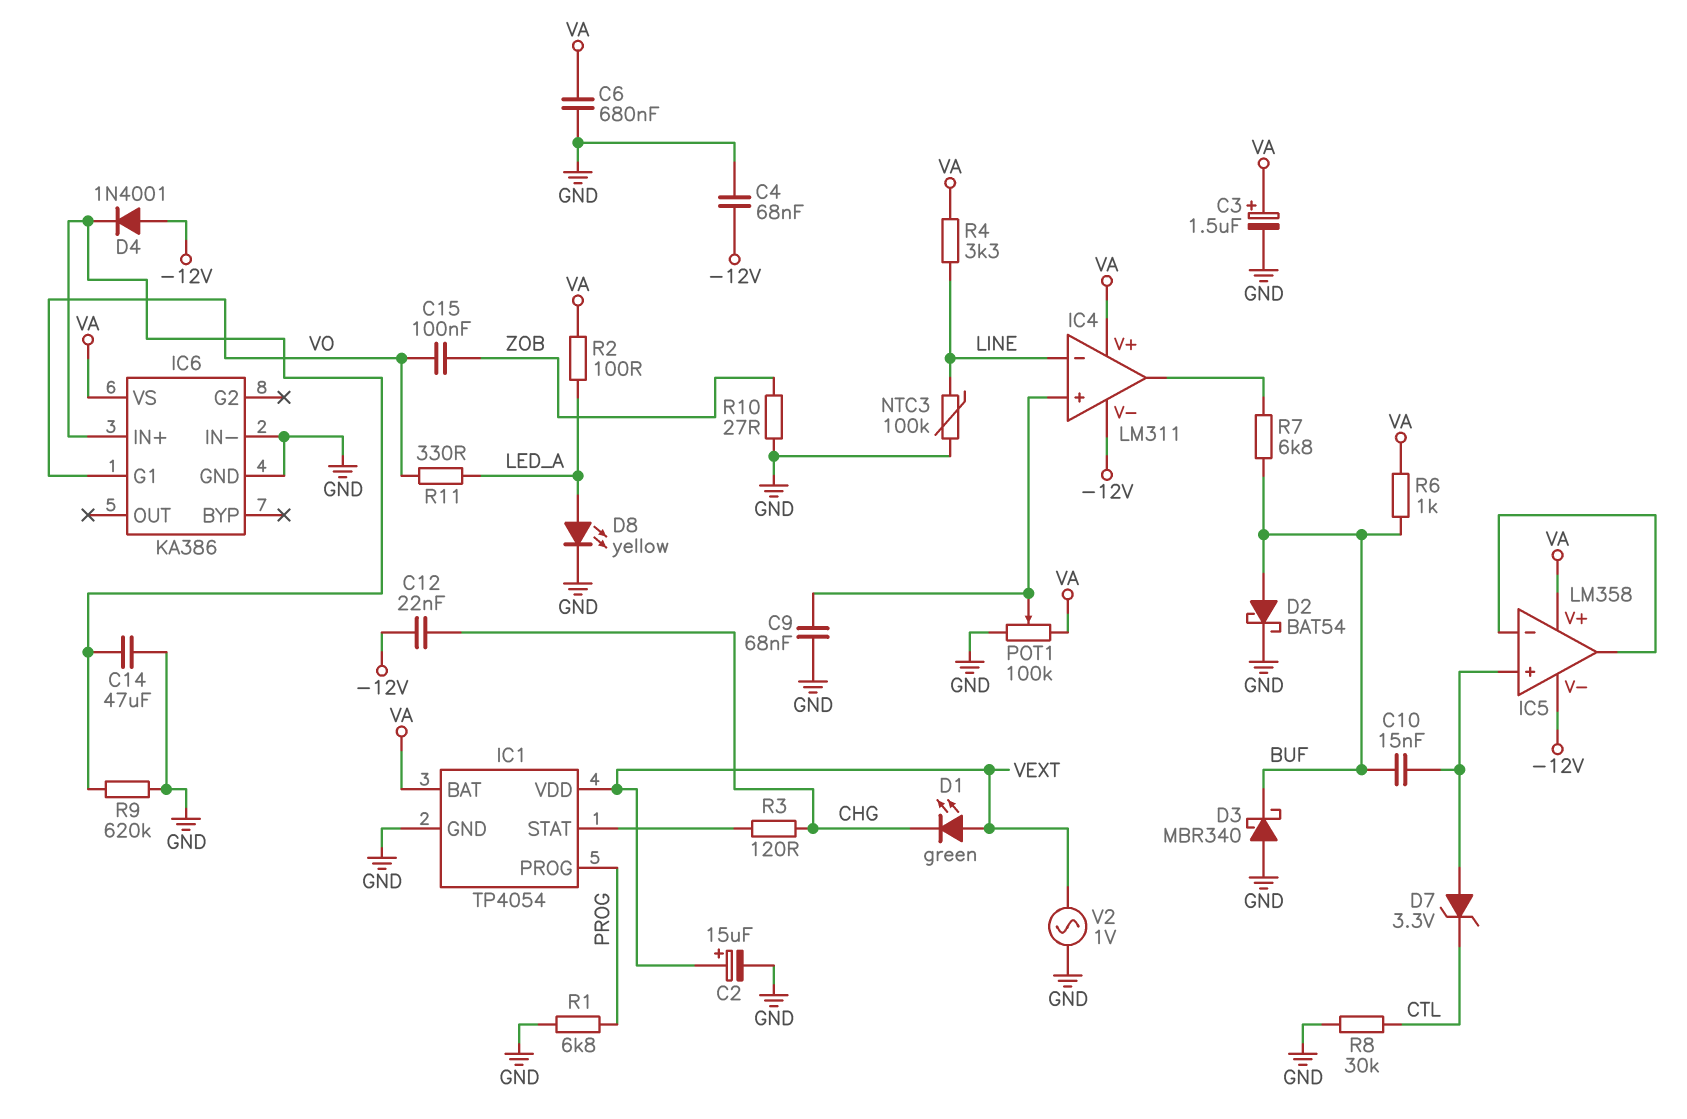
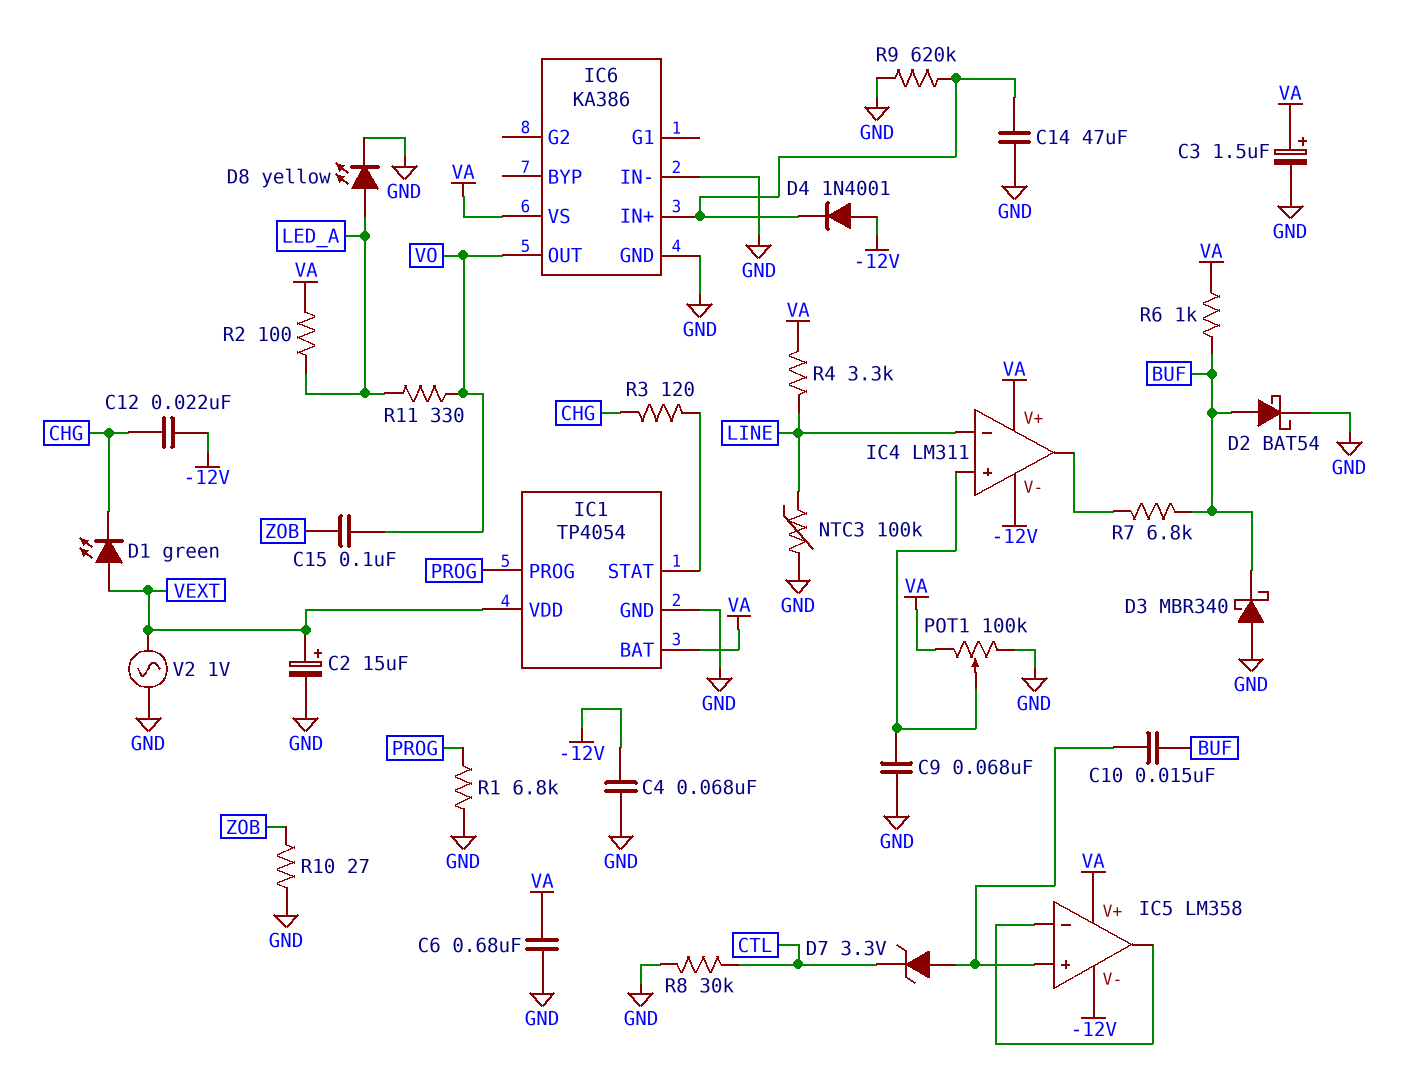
IC6 pin G1: VO -> none
IC6 pin OUT: none -> VO

